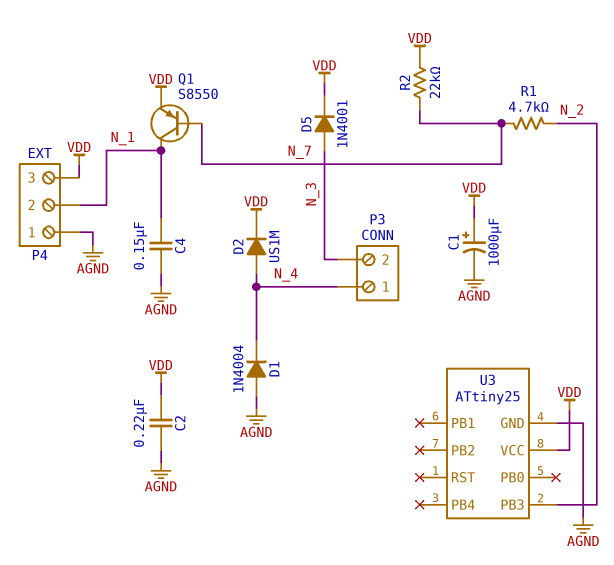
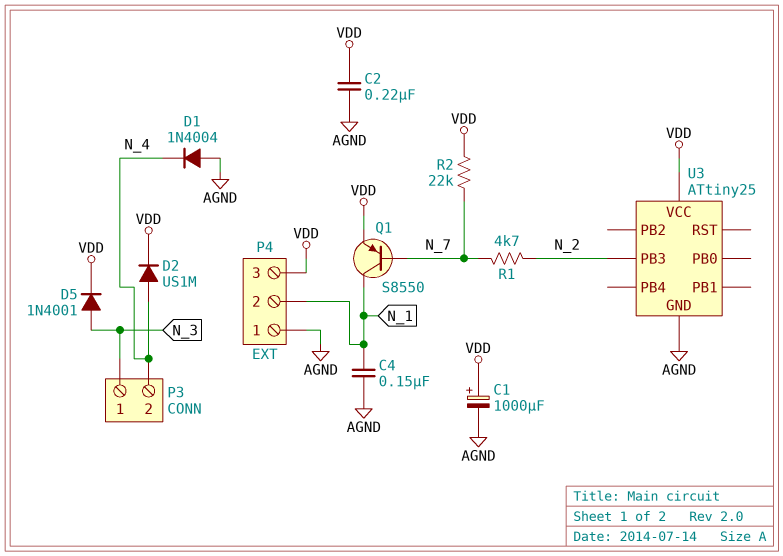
P3 pin 1: N_4 -> N_3
P3 pin 2: N_3 -> N_4

